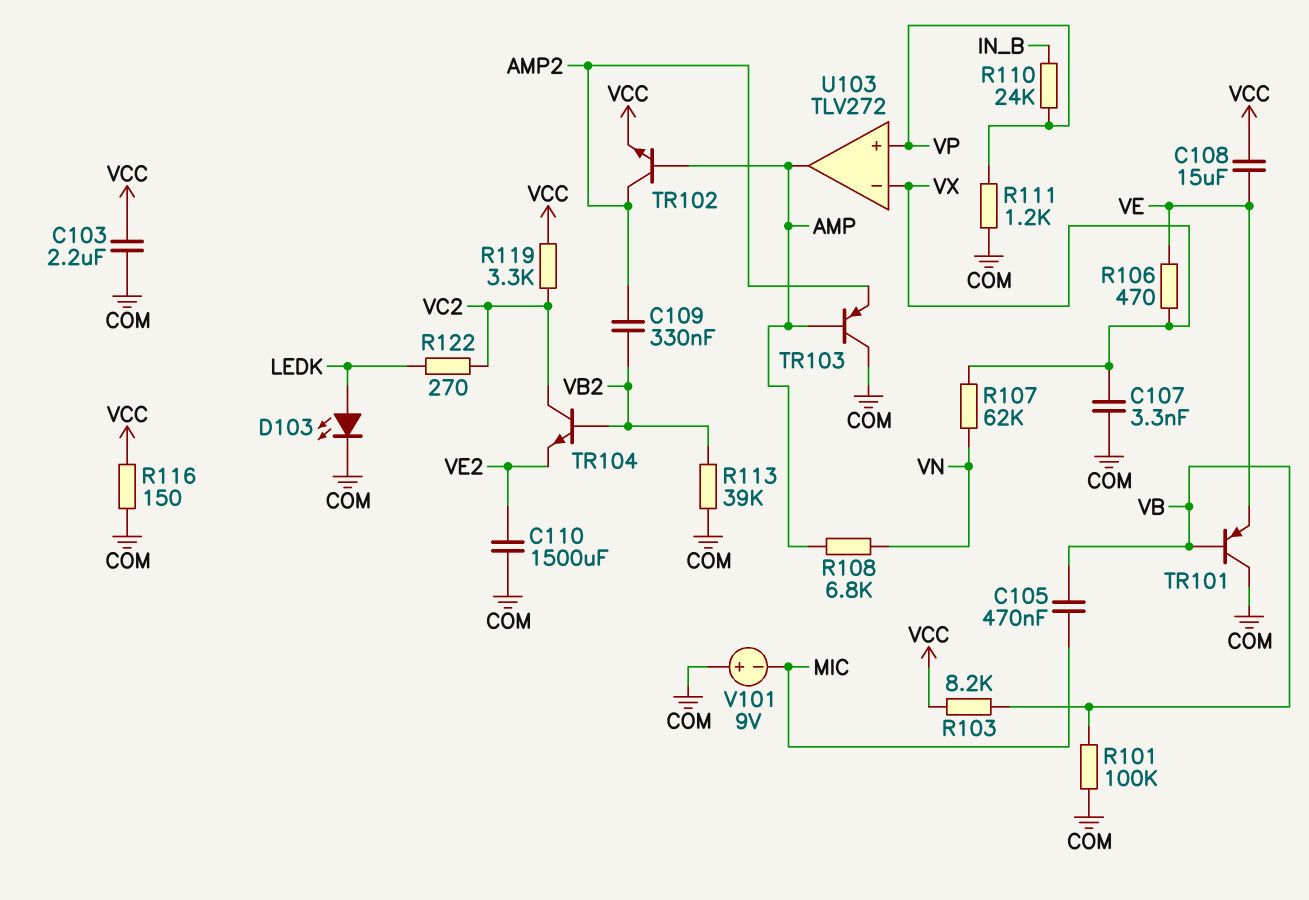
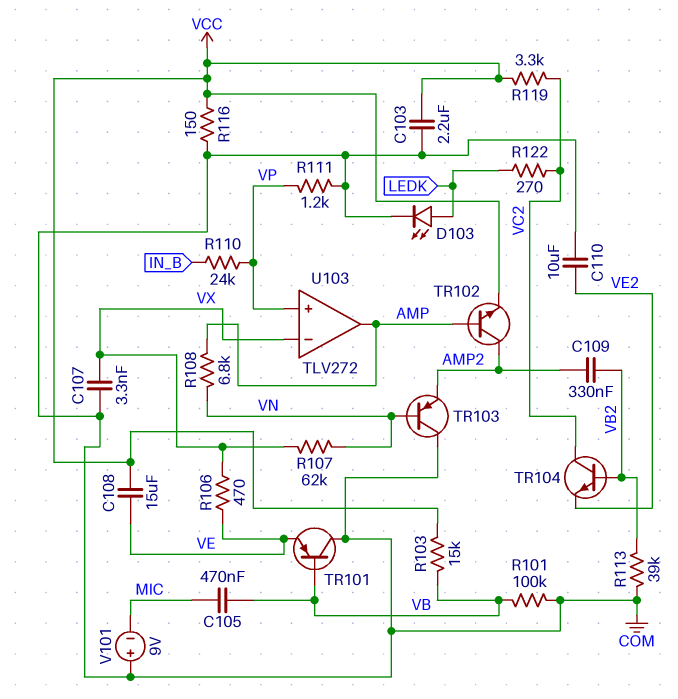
C110: 1500uF (COM, VE2) -> 10uF (COM, VE2)
R103: 8.2k (VB, VCC) -> 15k (VB, VCC)
TR103: PNP (B AMP, C COM, E AMP2) -> PNP (B VN, C COM, E AMP2)

